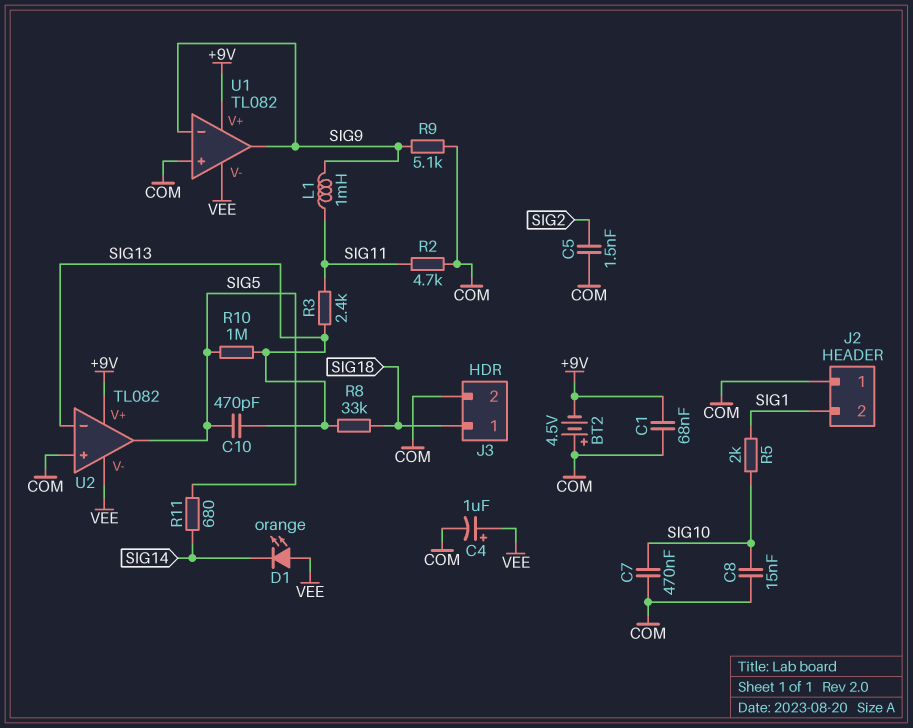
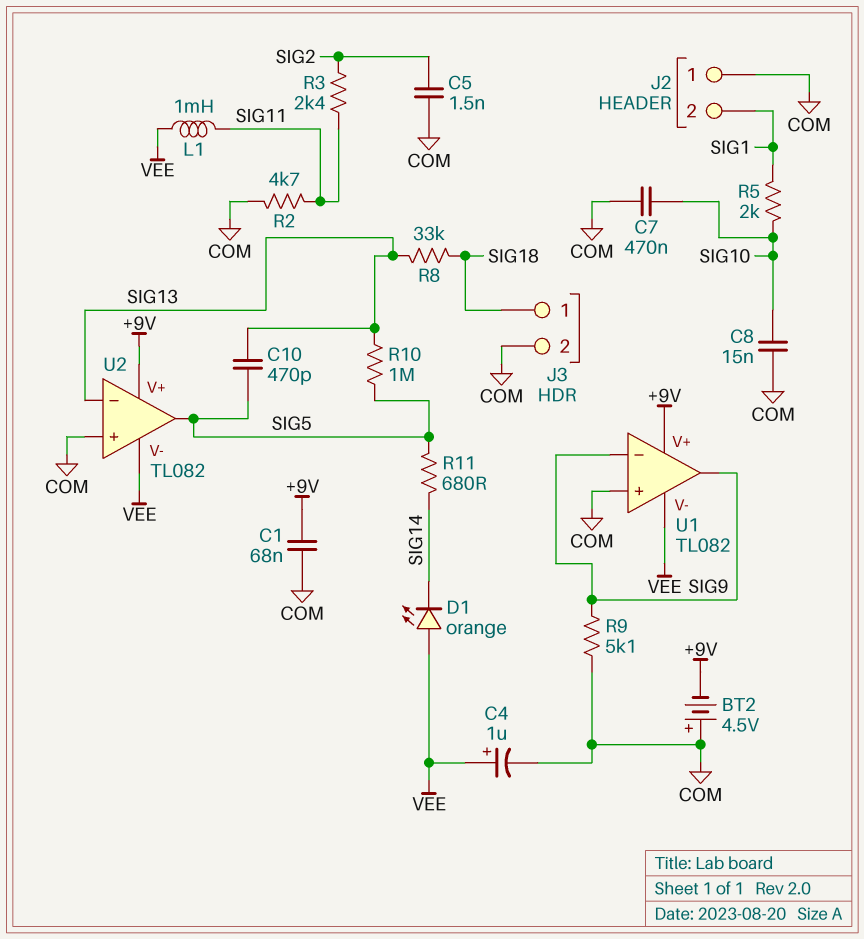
L1: 1mH (SIG9, SIG11) -> 1mH (SIG11, VEE)
R3: 2.4k (SIG11, SIG13) -> 2.4k (SIG2, SIG11)

